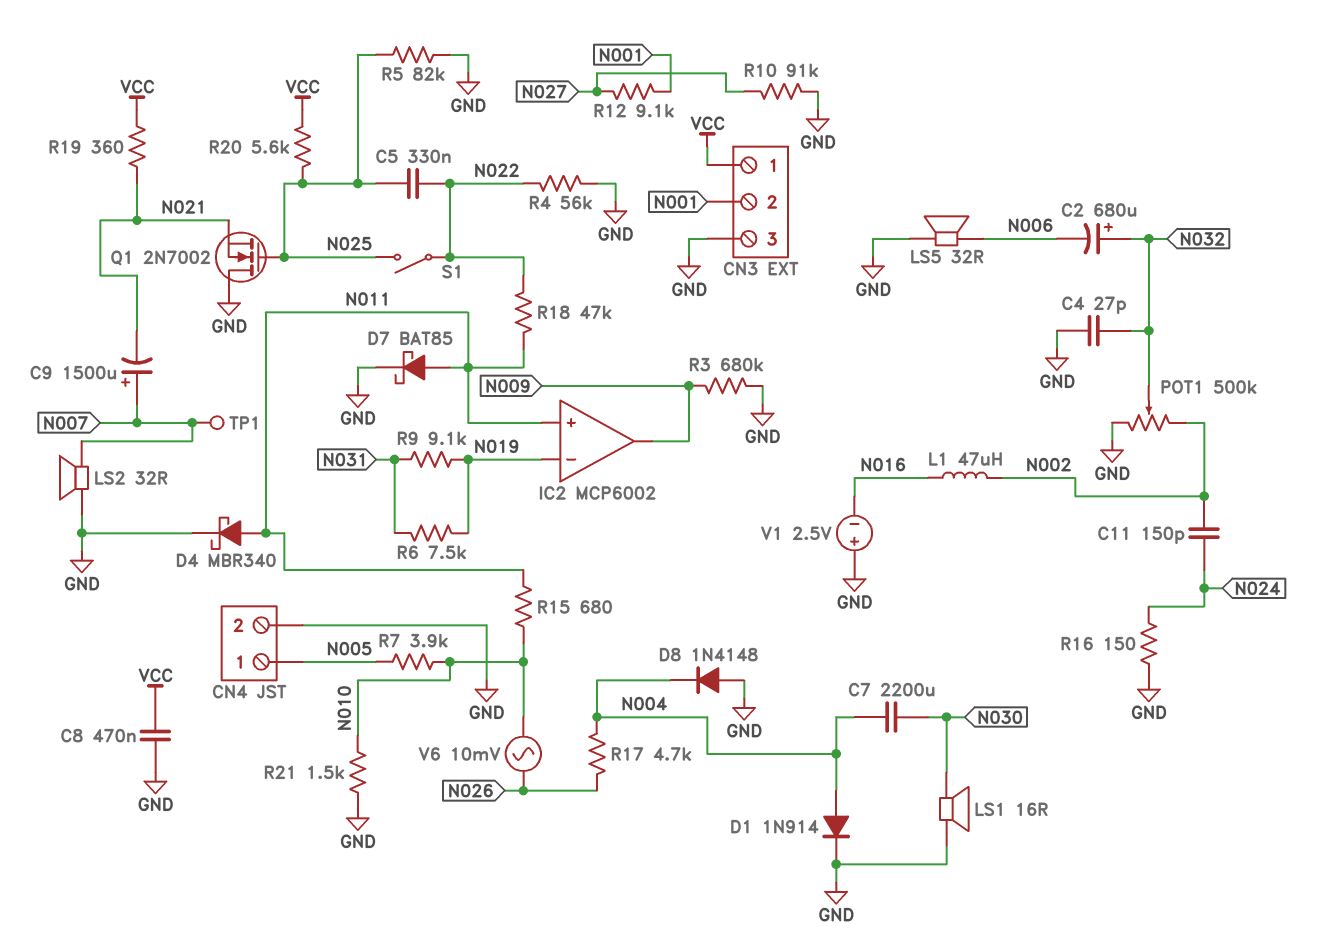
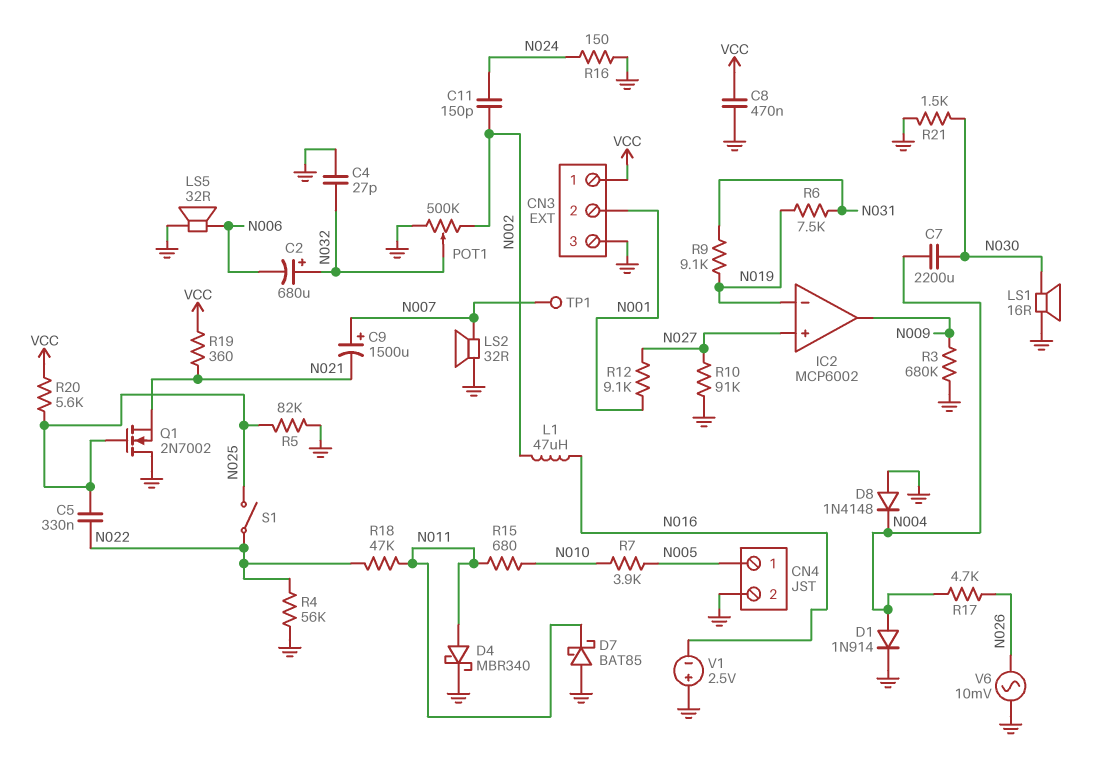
D7: schottky BAT85 (A N011, K GND) -> schottky BAT85 (A GND, K N011)
IC2 pin in+: N011 -> N027
R21: 1.5k (GND, N010) -> 1.5k (GND, N030)
V6: AC 10mV (N010, N026) -> AC 10mV (GND, N026)

